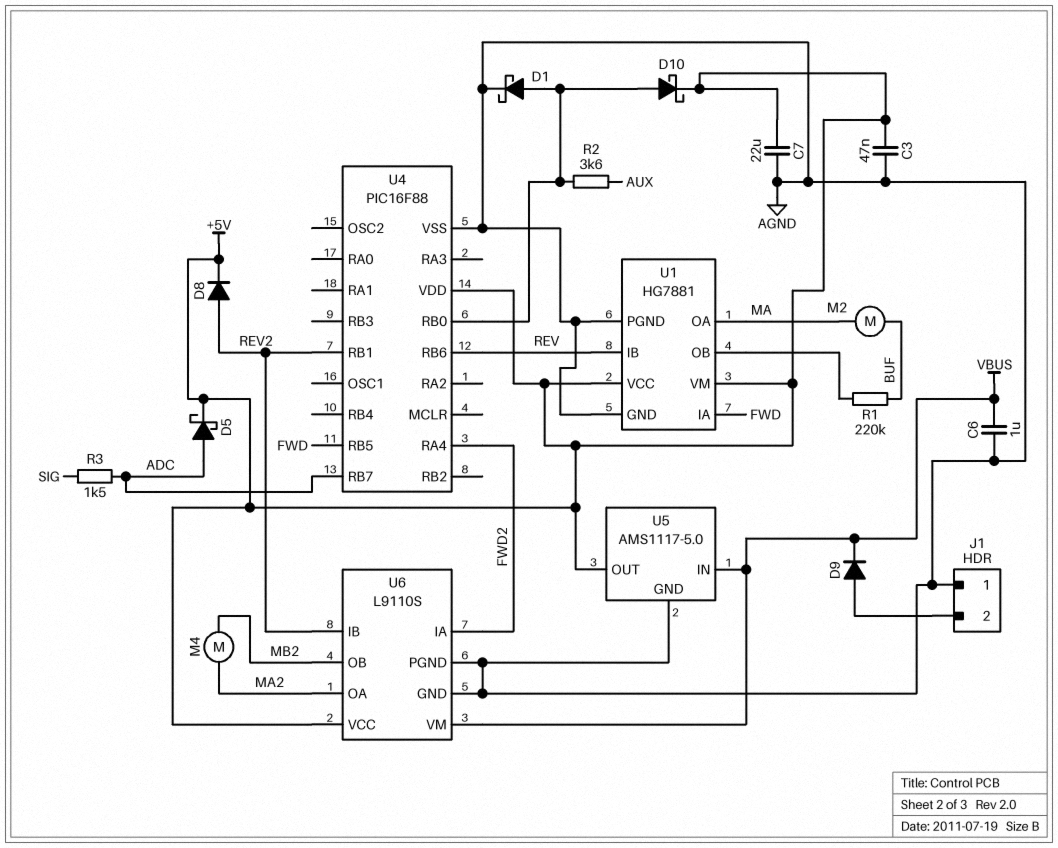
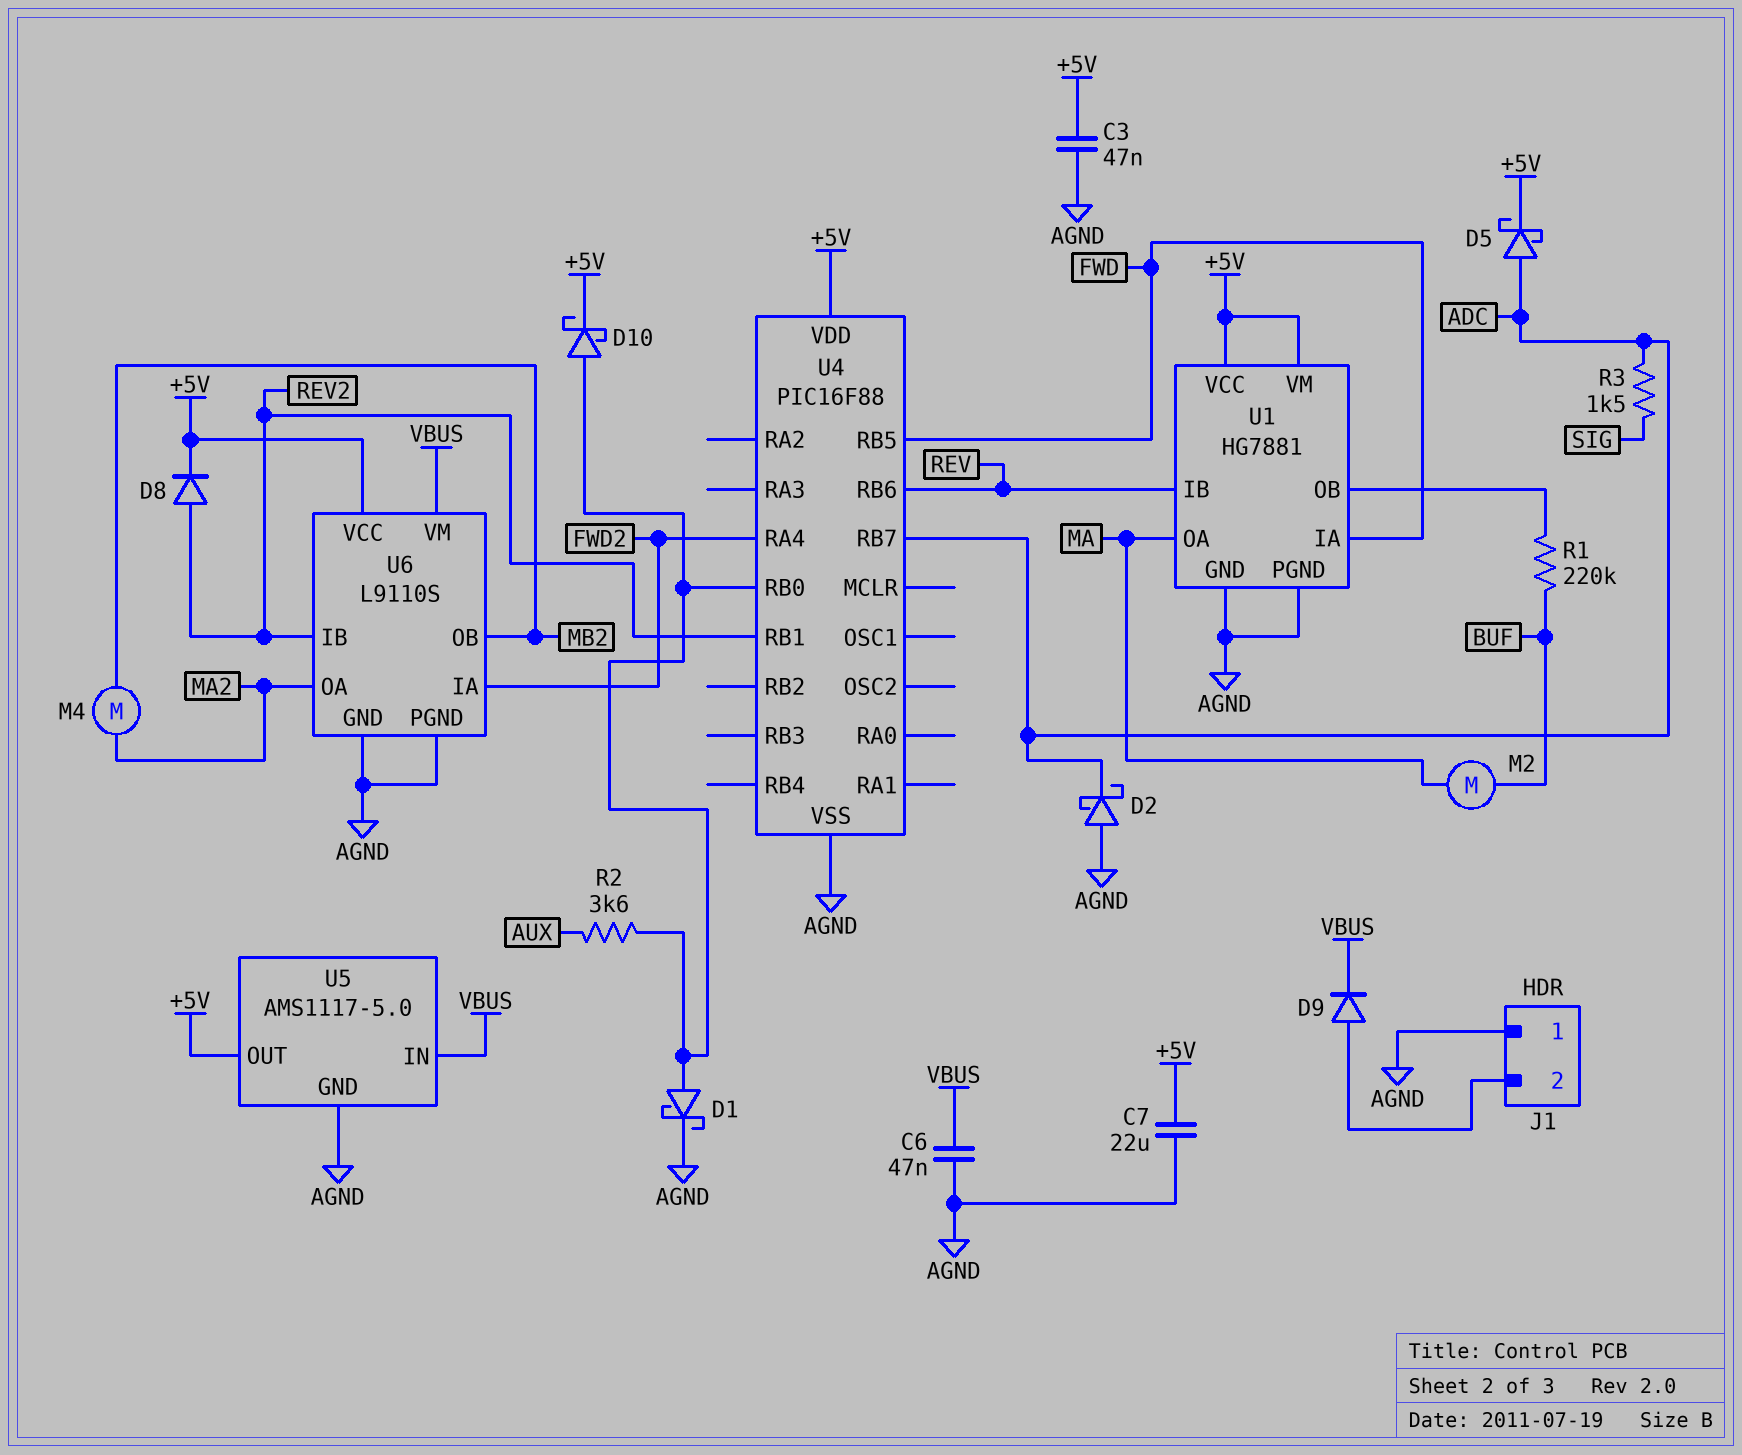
C6: 1uF (AGND, VBUS) -> 47nF (AGND, VBUS)
D2: none -> schottky (A AGND, K ADC)

